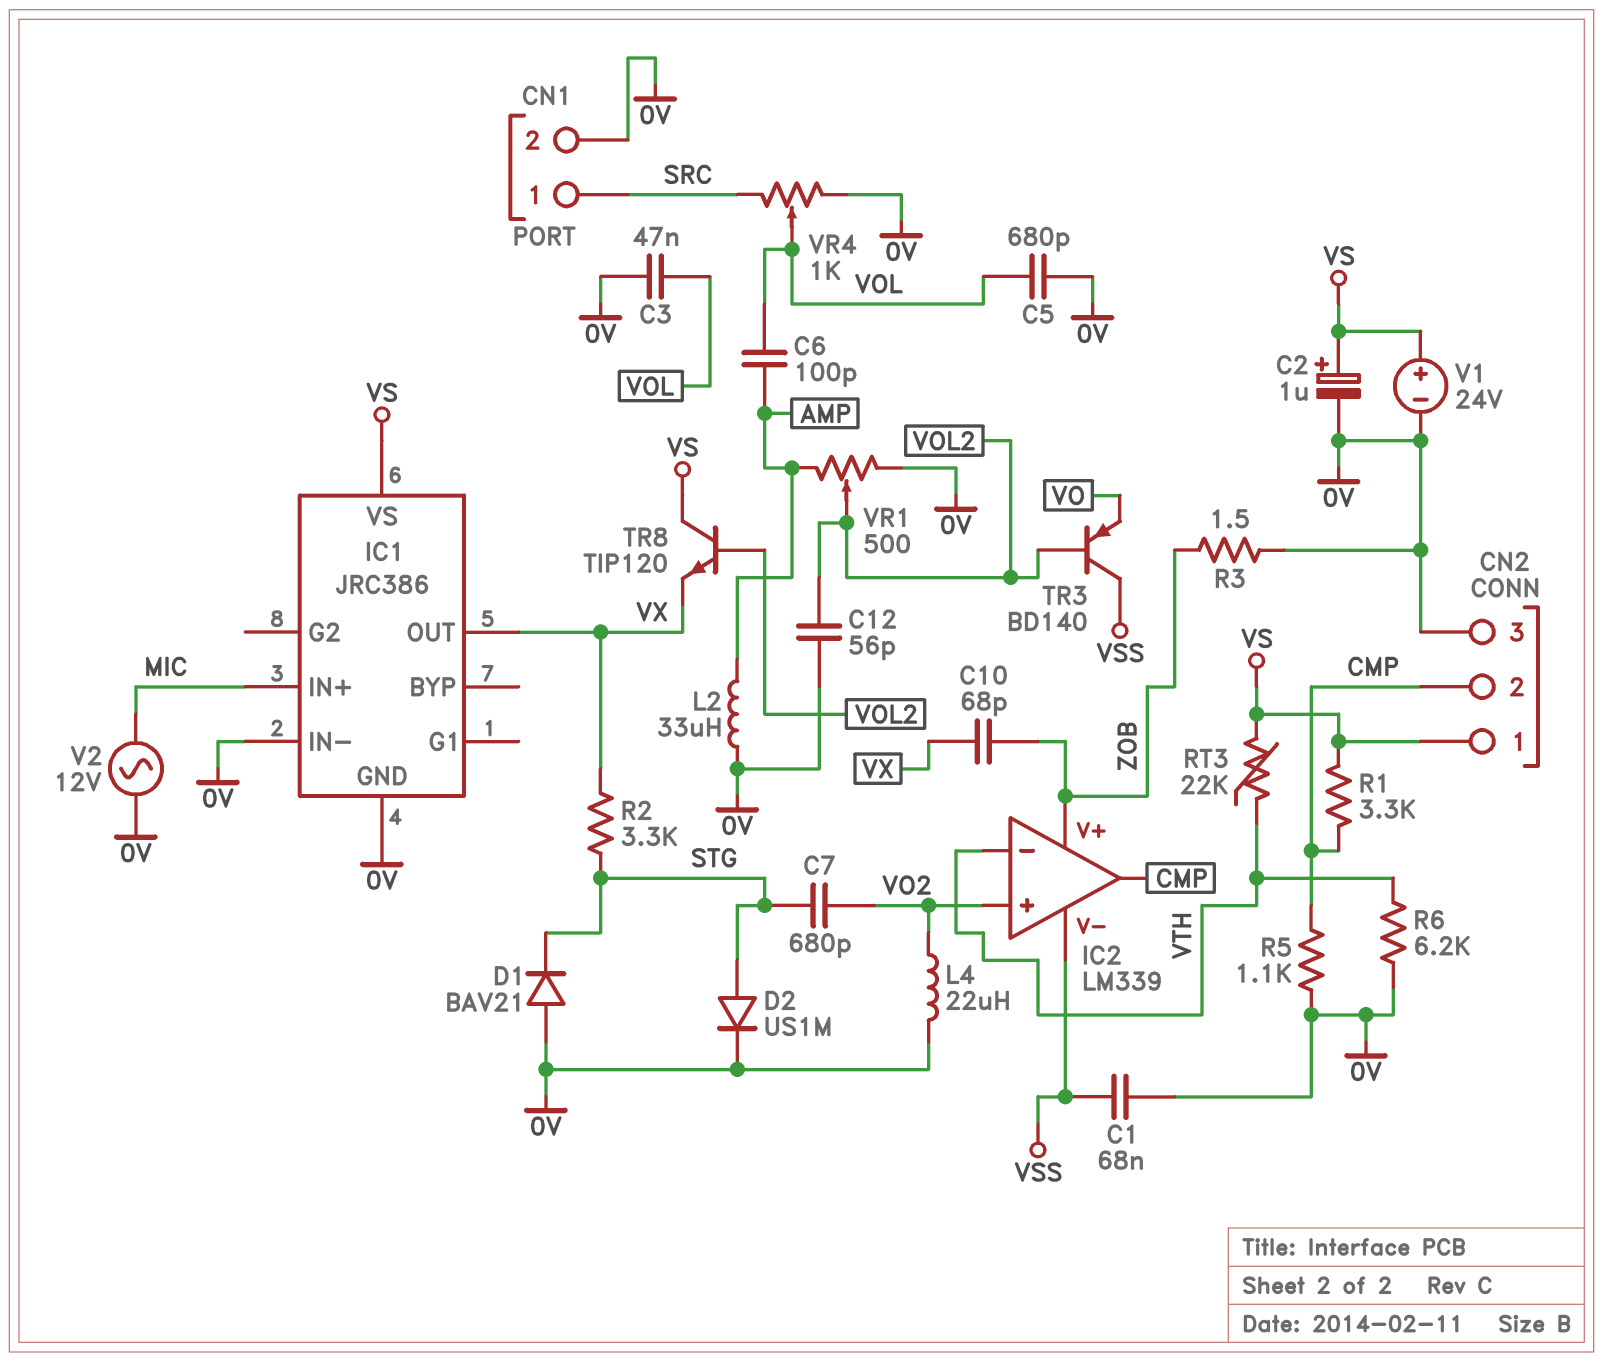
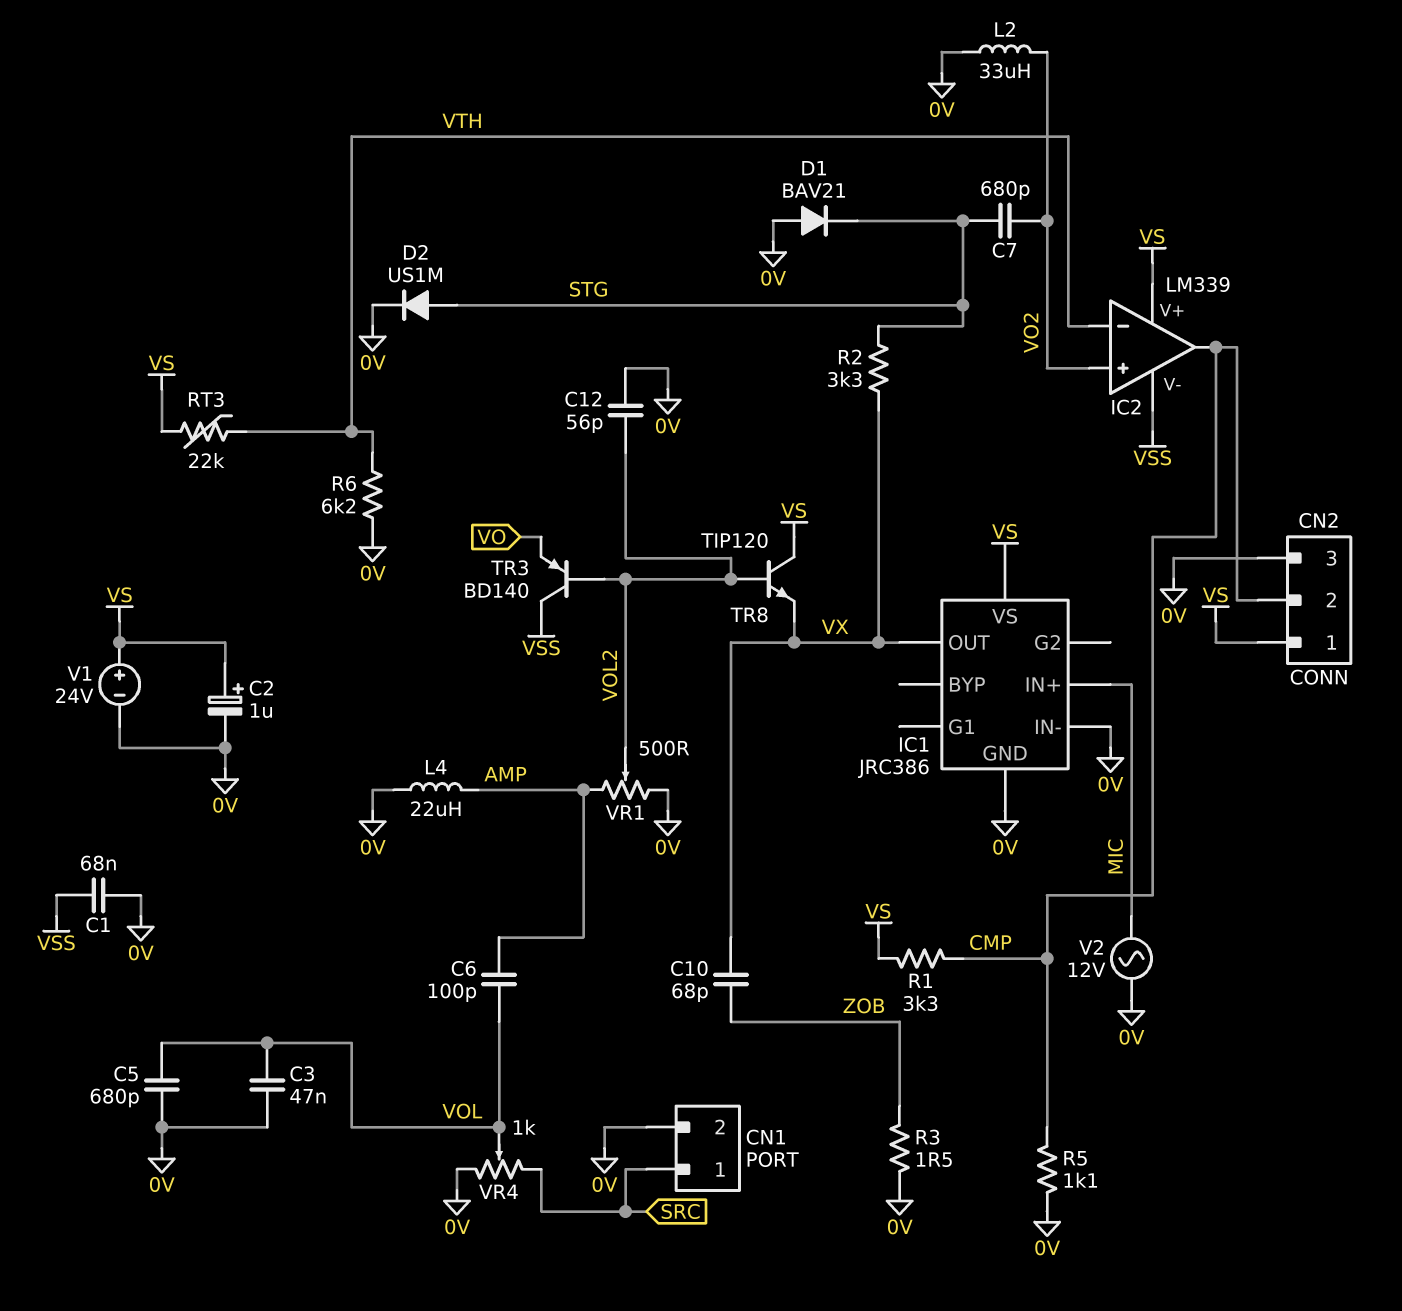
IC2 pin V+: ZOB -> VS
L2: 33uH (0V, AMP) -> 33uH (0V, VO2)
L4: 22uH (0V, VO2) -> 22uH (0V, AMP)

